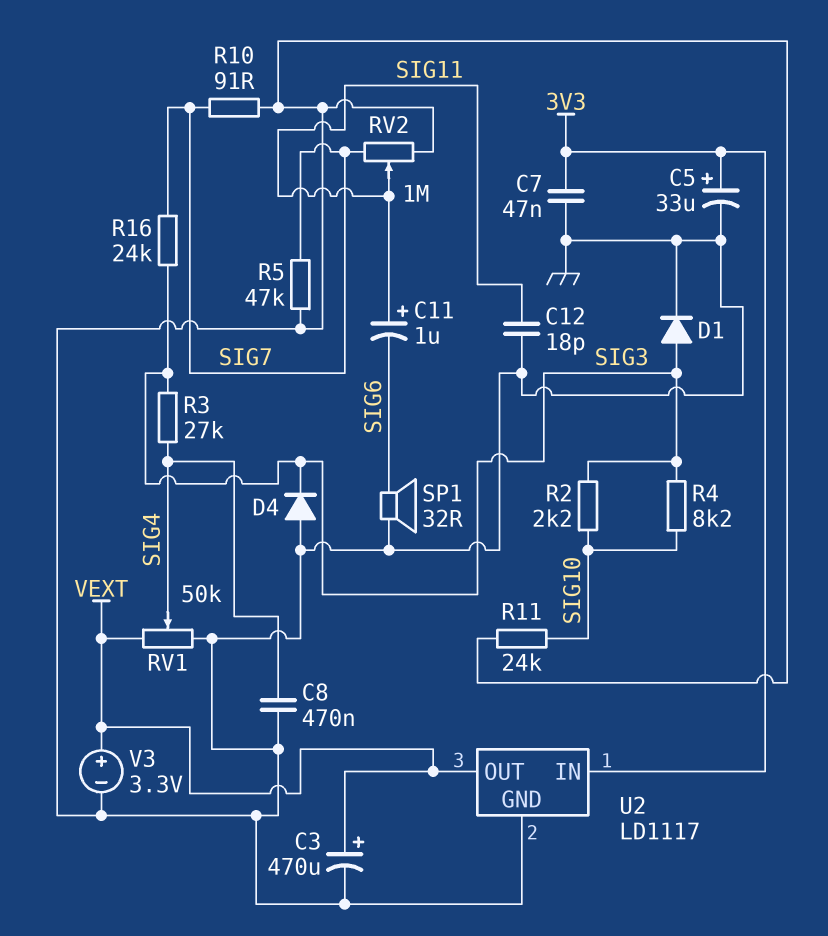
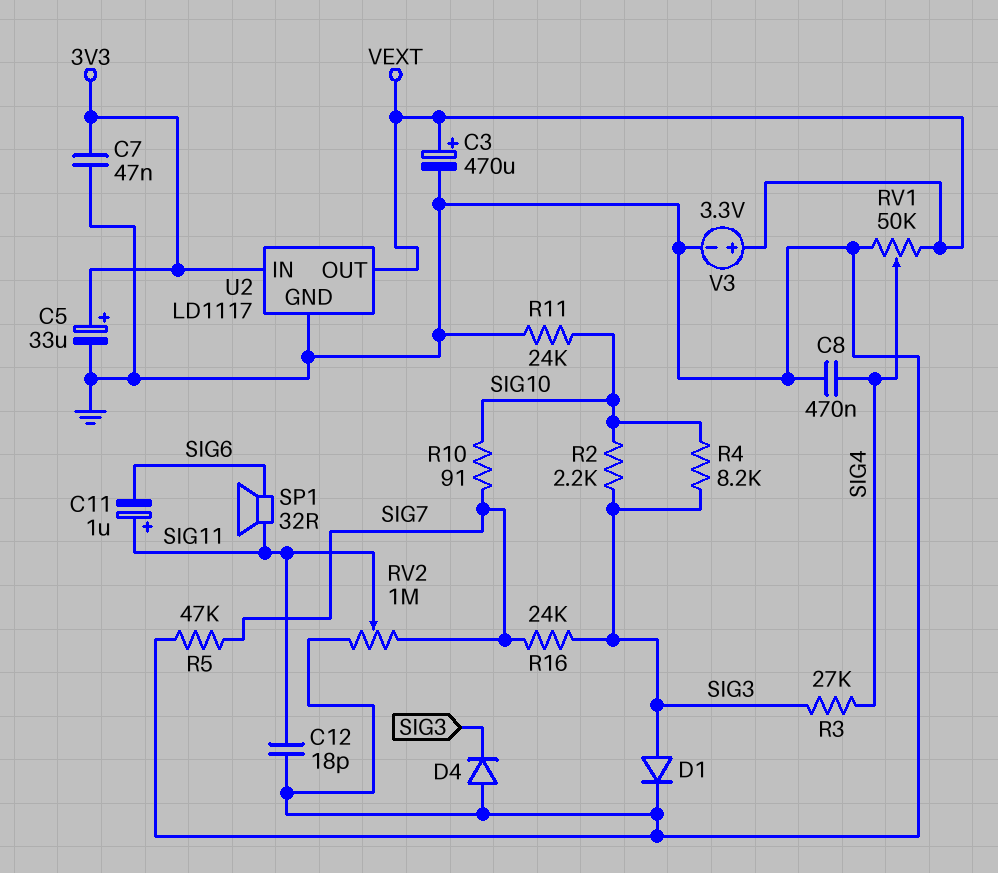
R10: 91 (GND, SIG7) -> 91 (SIG7, SIG10)
SP1: speaker 32R (GND, SIG6) -> speaker 32R (SIG6, SIG11)

